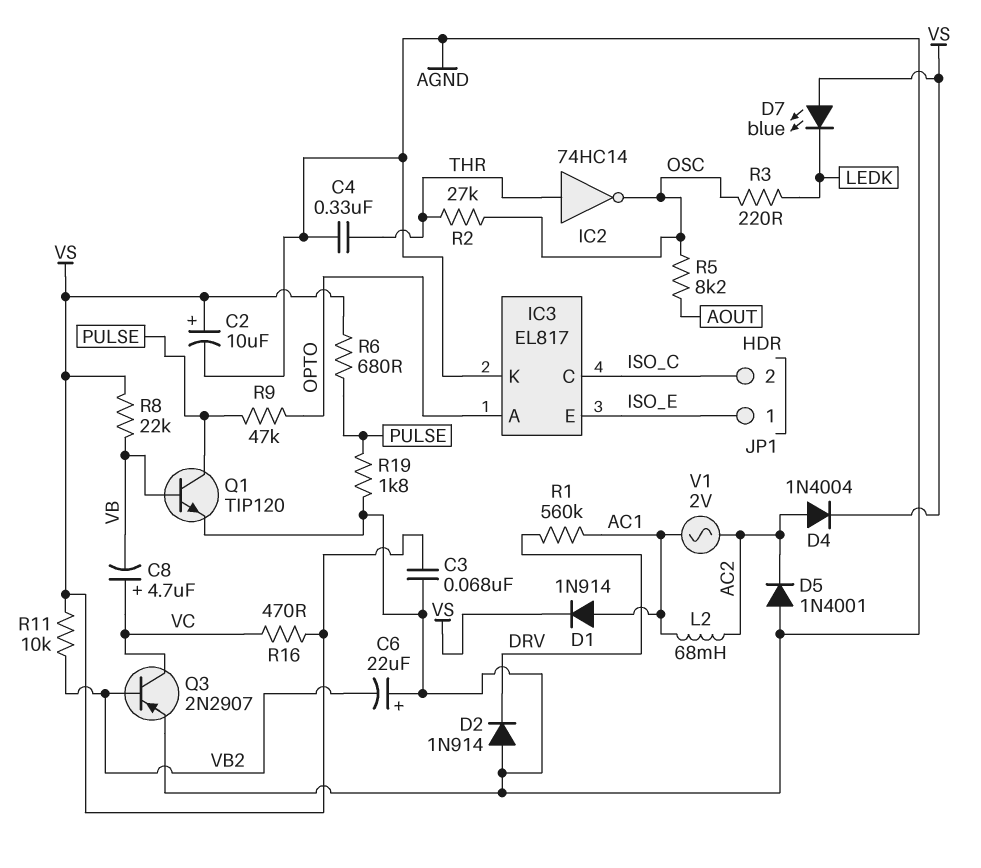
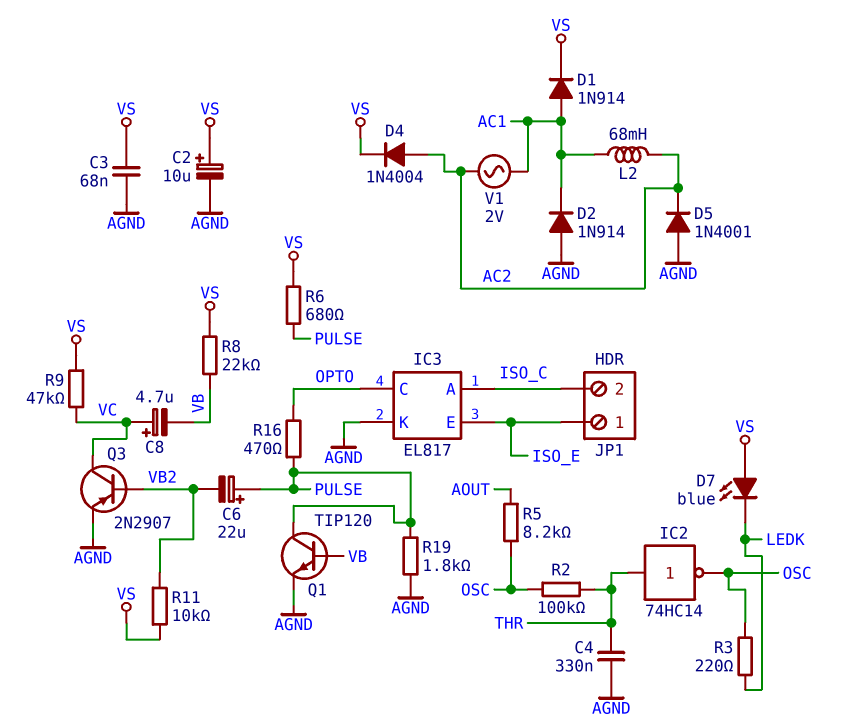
C6: 22uF (plus AGND, minus VB2) -> 22uF (plus PULSE, minus VB2)
D2: diode 1N914 (A AGND, K DRV) -> diode 1N914 (A AGND, K AC1)
IC3 pin A: OPTO -> ISO_C
IC3 pin C: ISO_C -> OPTO
R1: 560k (AC1, DRV) -> none
R2: 27k (OSC, THR) -> 100k (OSC, THR)
R9: 47k (OPTO, PULSE) -> 47k (VC, VS)
R16: 470 (VC, VS) -> 470 (OPTO, PULSE)

